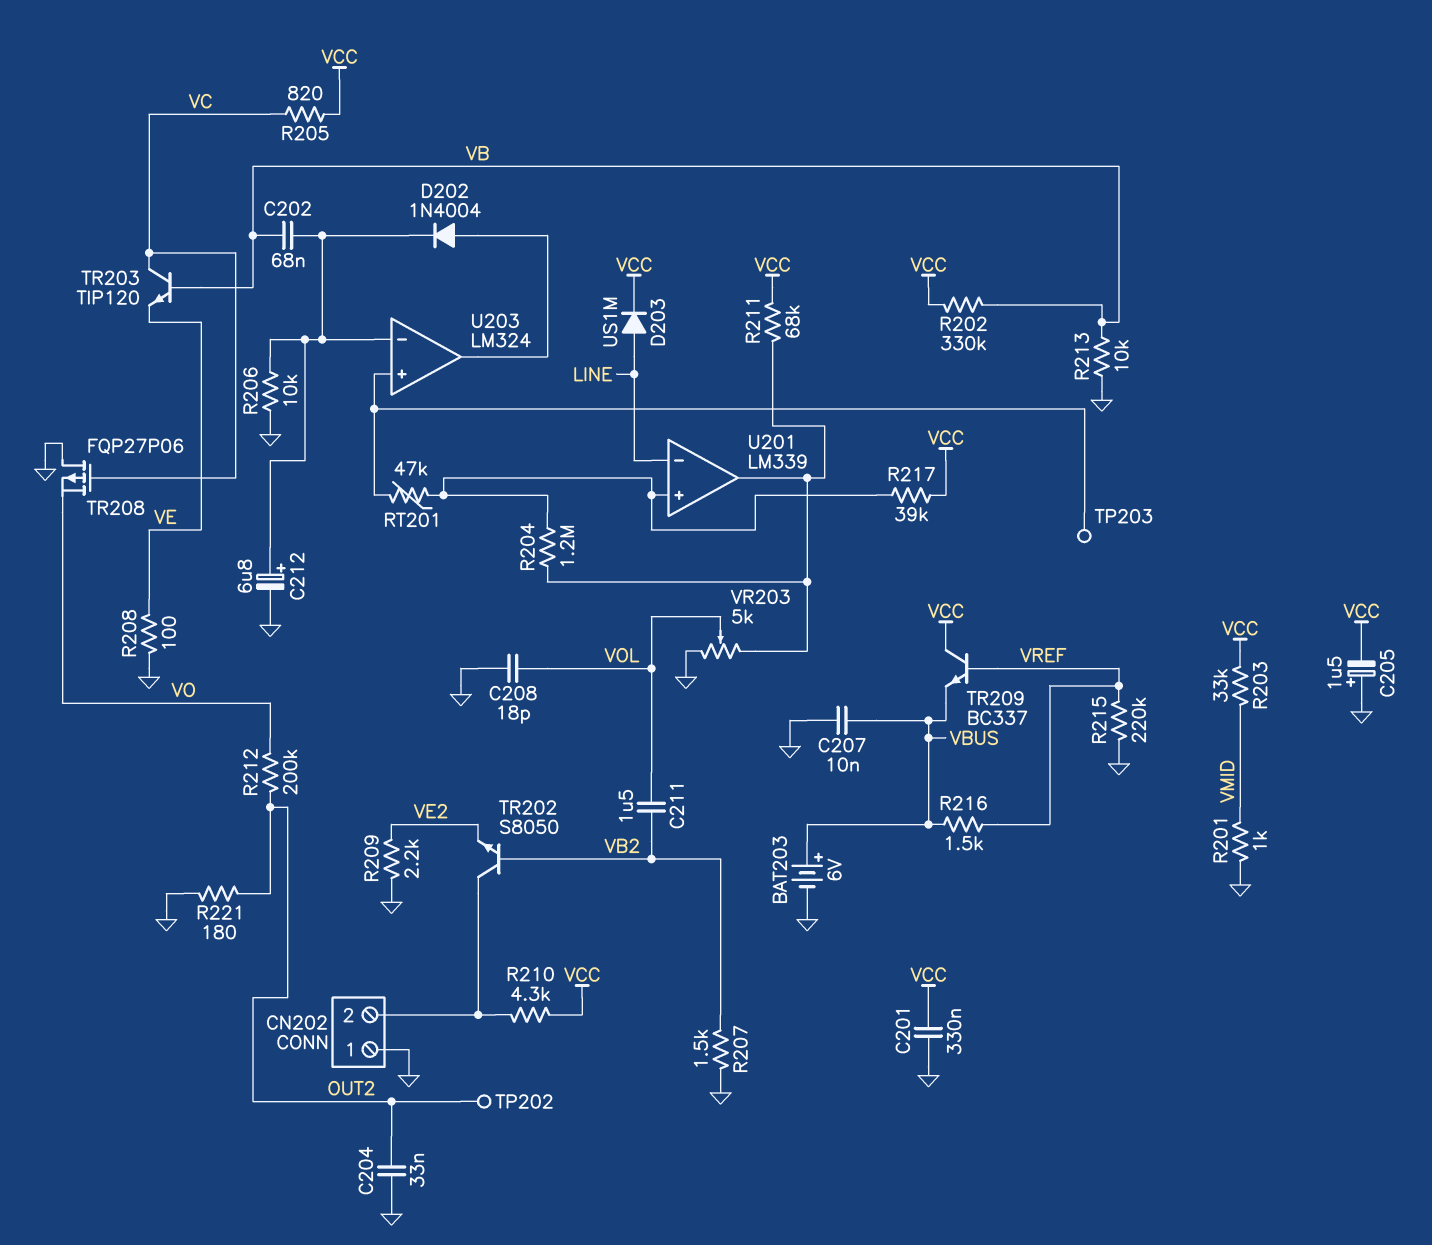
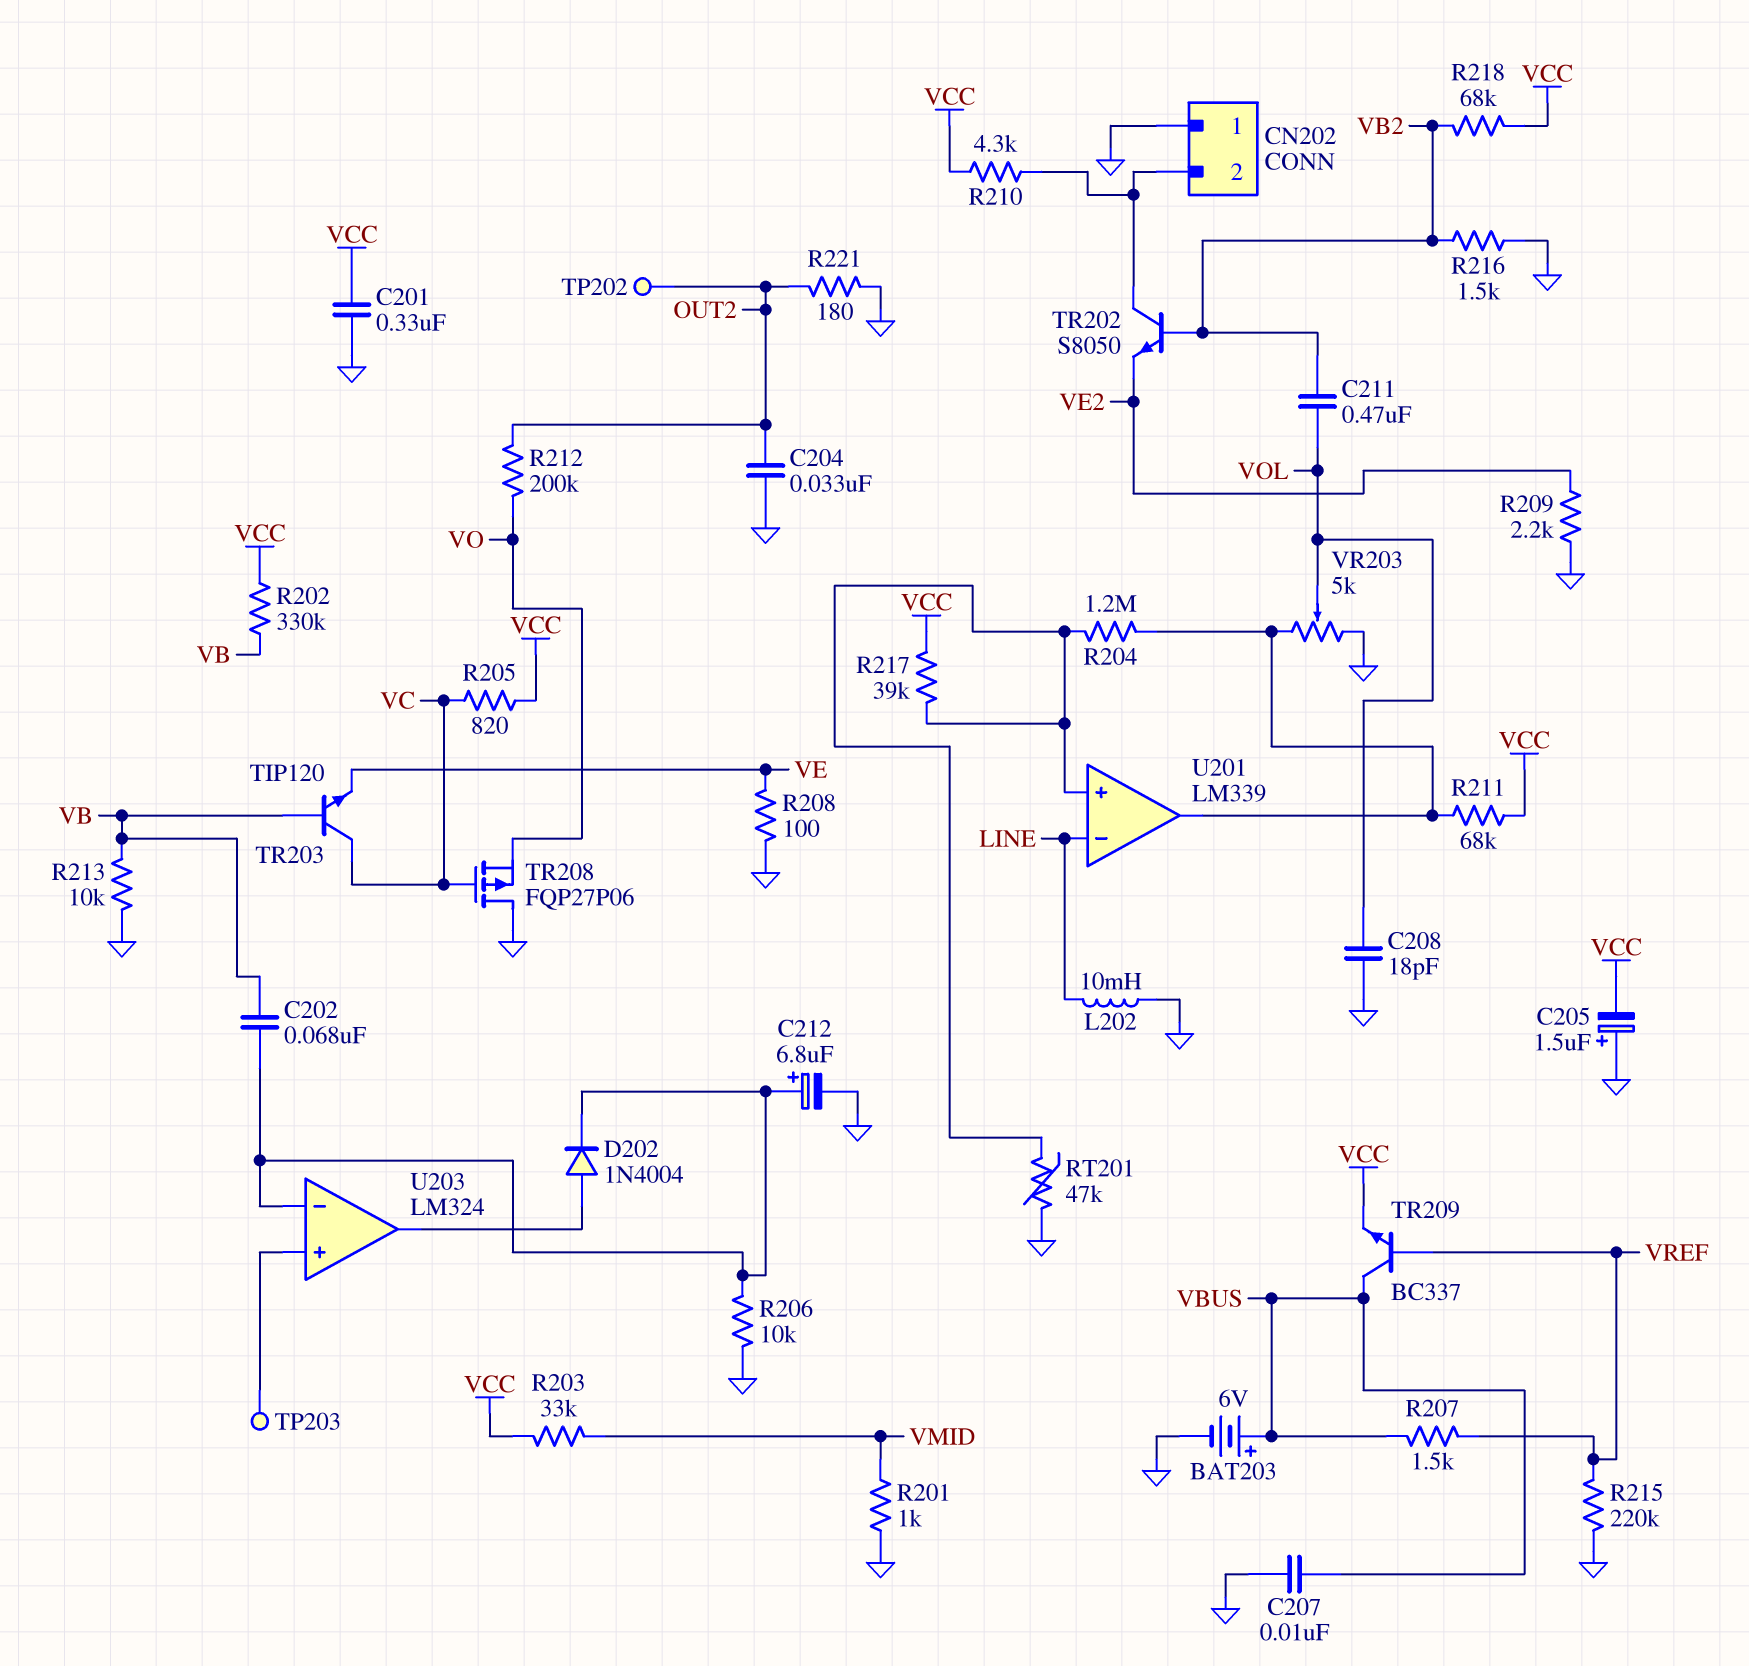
C211: 1.5uF (VB2, VOL) -> 470nF (VB2, VOL)
D203: diode US1M (A LINE, K VCC) -> none
L202: none -> 10mH (GND, LINE)
R207: 1.5k (GND, VB2) -> 1.5k (VBUS, VREF)
R216: 1.5k (VBUS, VREF) -> 1.5k (GND, VB2)
R218: none -> 68k (VB2, VCC)
RT201: 47k (U201/in+, U203/in+) -> 47k (GND, U201/in+)
TR209: NPN BC337 (B VREF, C VCC, E VBUS) -> NPN BC337 (B VREF, C VBUS, E VCC)

